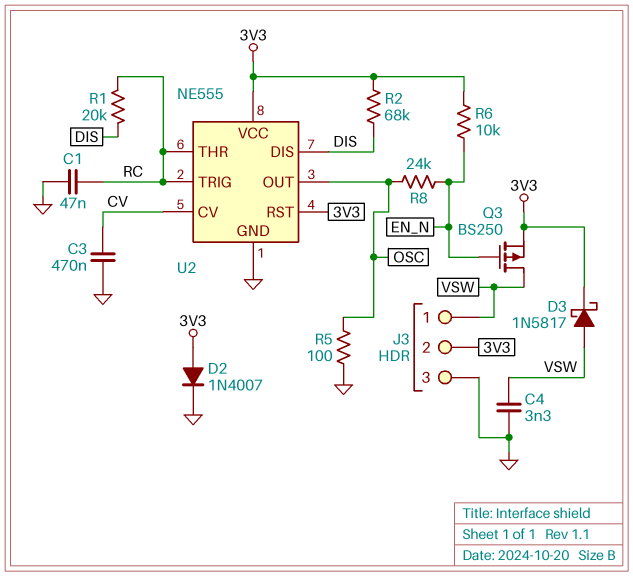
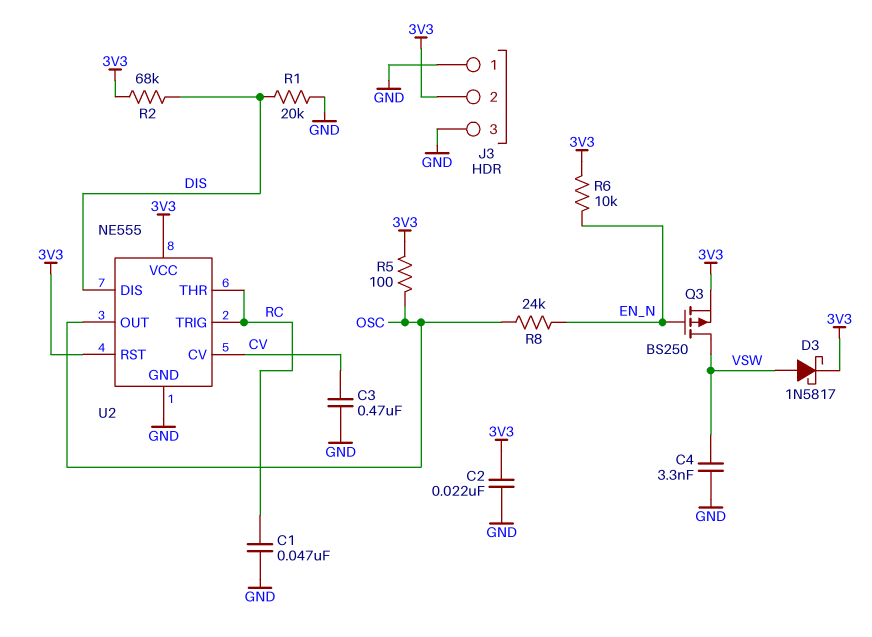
C2: none -> 22nF (3V3, GND)
D2: diode 1N4007 (A 3V3, K GND) -> none
J3 pin 1: VSW -> GND
R1: 20k (DIS, RC) -> 20k (DIS, GND)
R5: 100 (GND, OSC) -> 100 (3V3, OSC)

